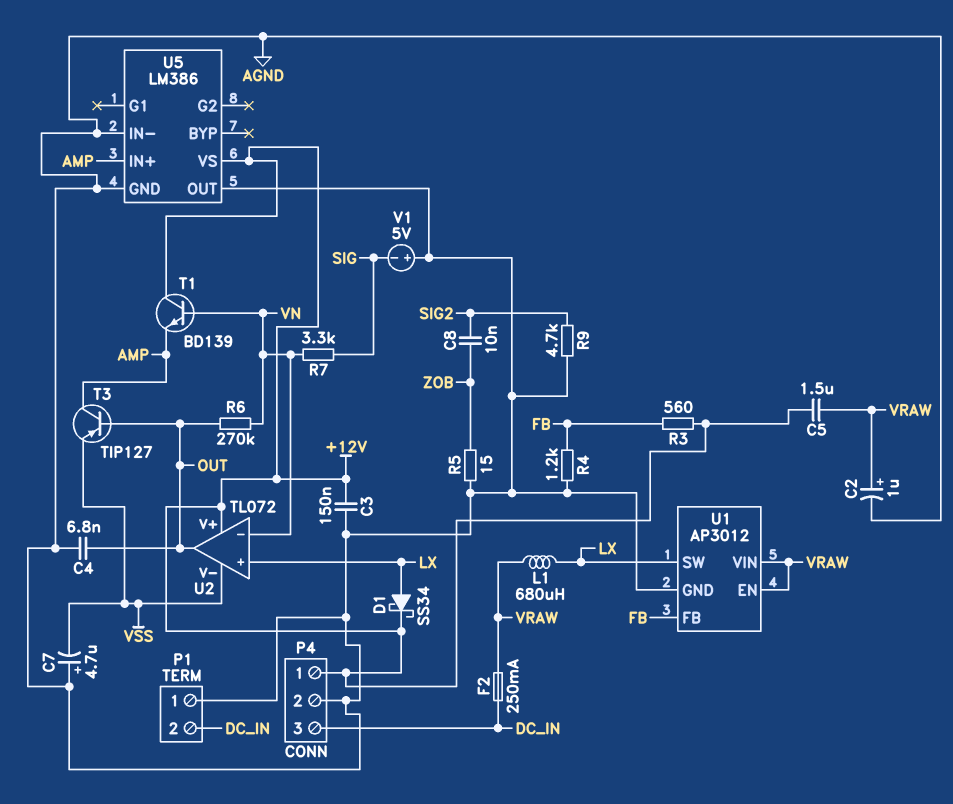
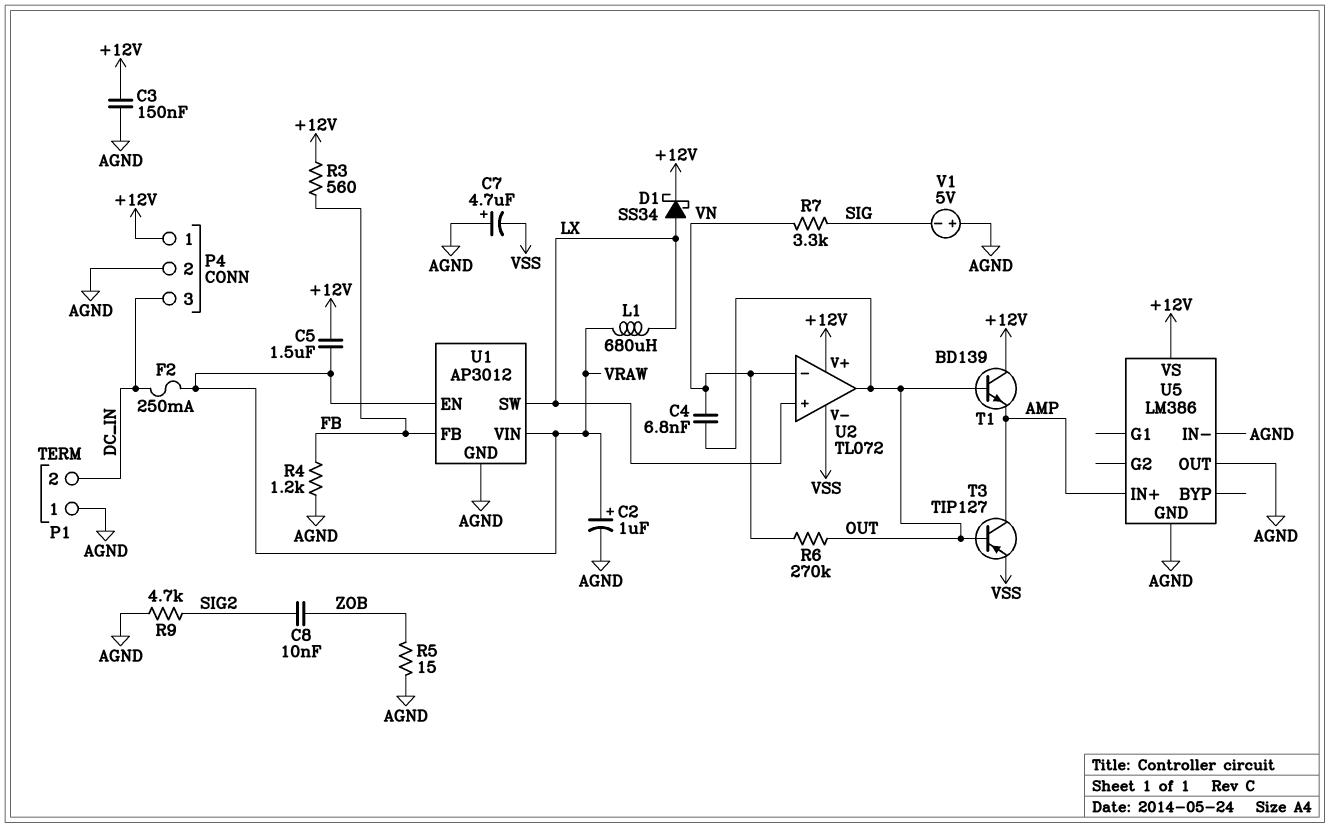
C4: 6.8nF (AGND, OUT) -> 6.8nF (OUT, VN)
T1: NPN BD139 (B VN, C +12V, E AMP) -> NPN BD139 (B OUT, C +12V, E AMP)

